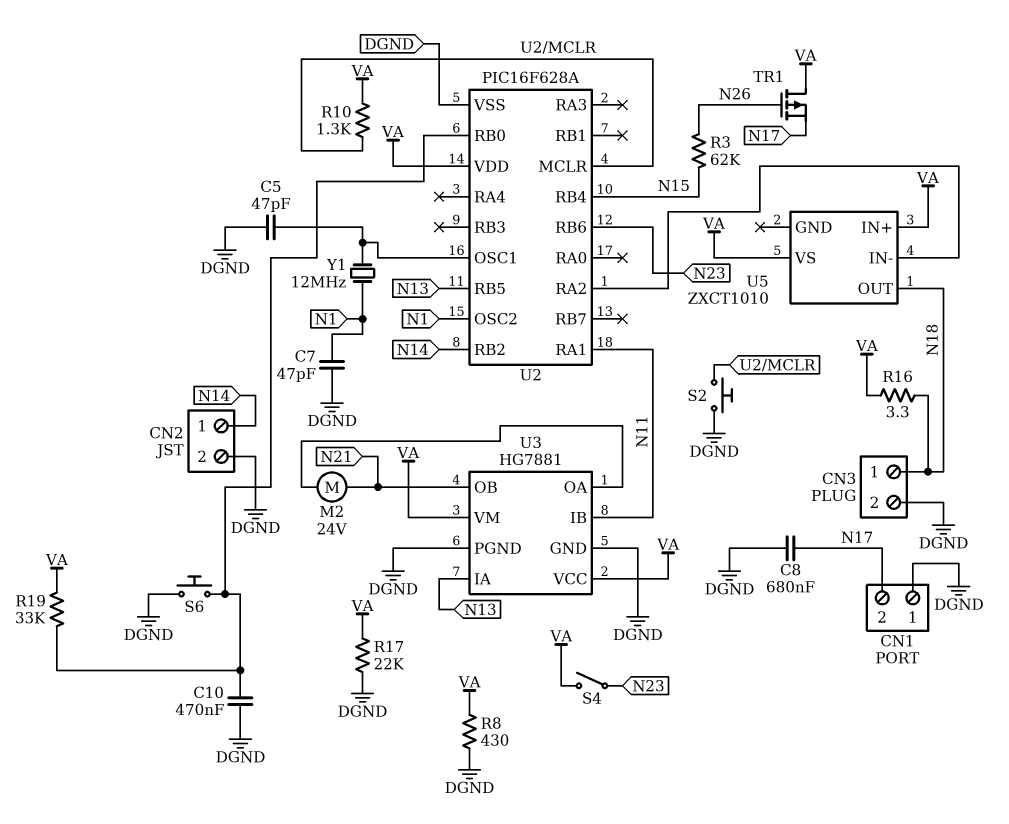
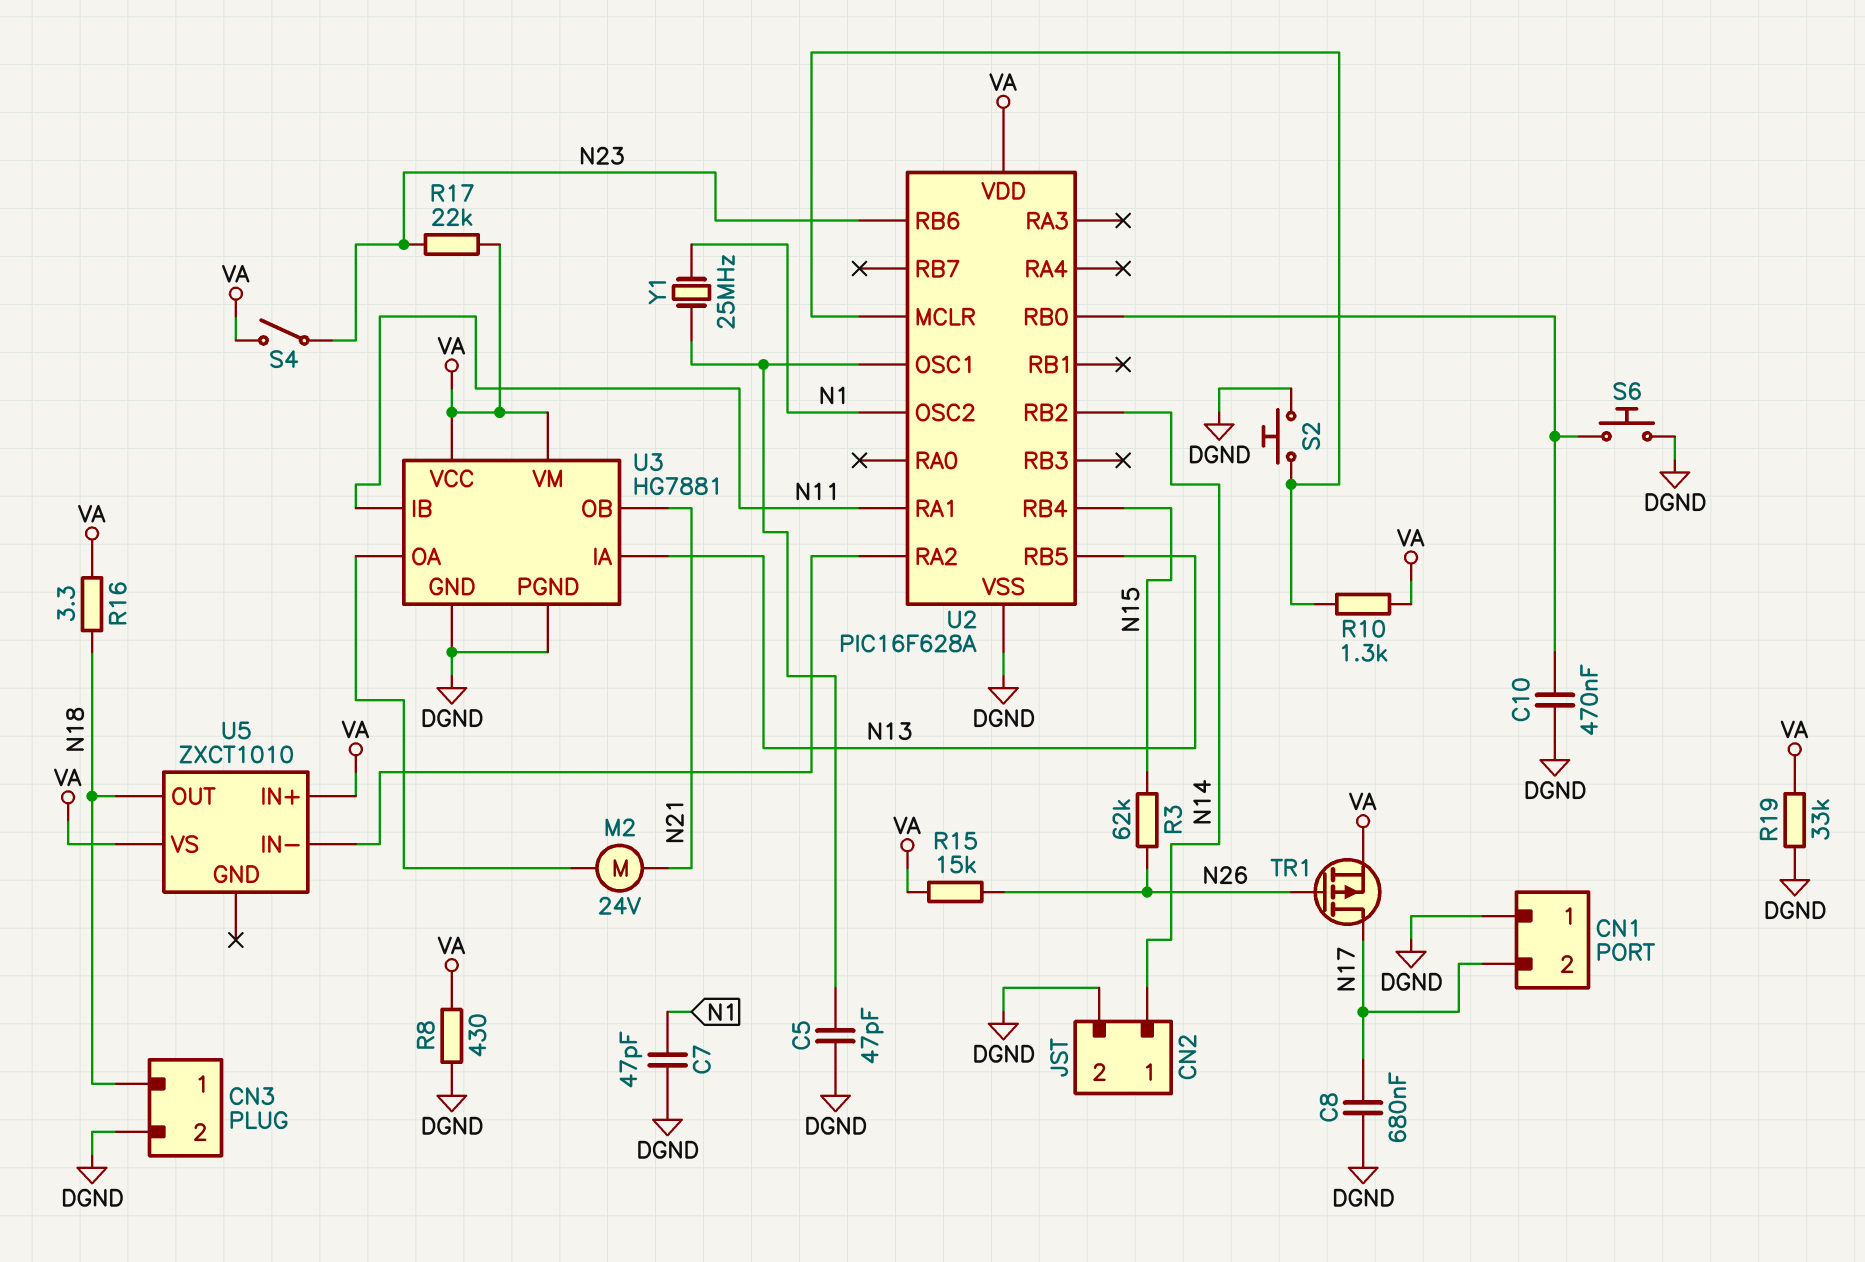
R15: none -> 15k (N26, VA)
R17: 22k (DGND, VA) -> 22k (N23, VA)
R19: 33k (U2/RB0, VA) -> 33k (DGND, VA)
TR1: PMOS (G N26, D VA, S N17) -> PMOS (G N26, D N17, S VA)
Y1: 12MHz (N1, U2/OSC1) -> 25MHz (N1, U2/OSC1)

